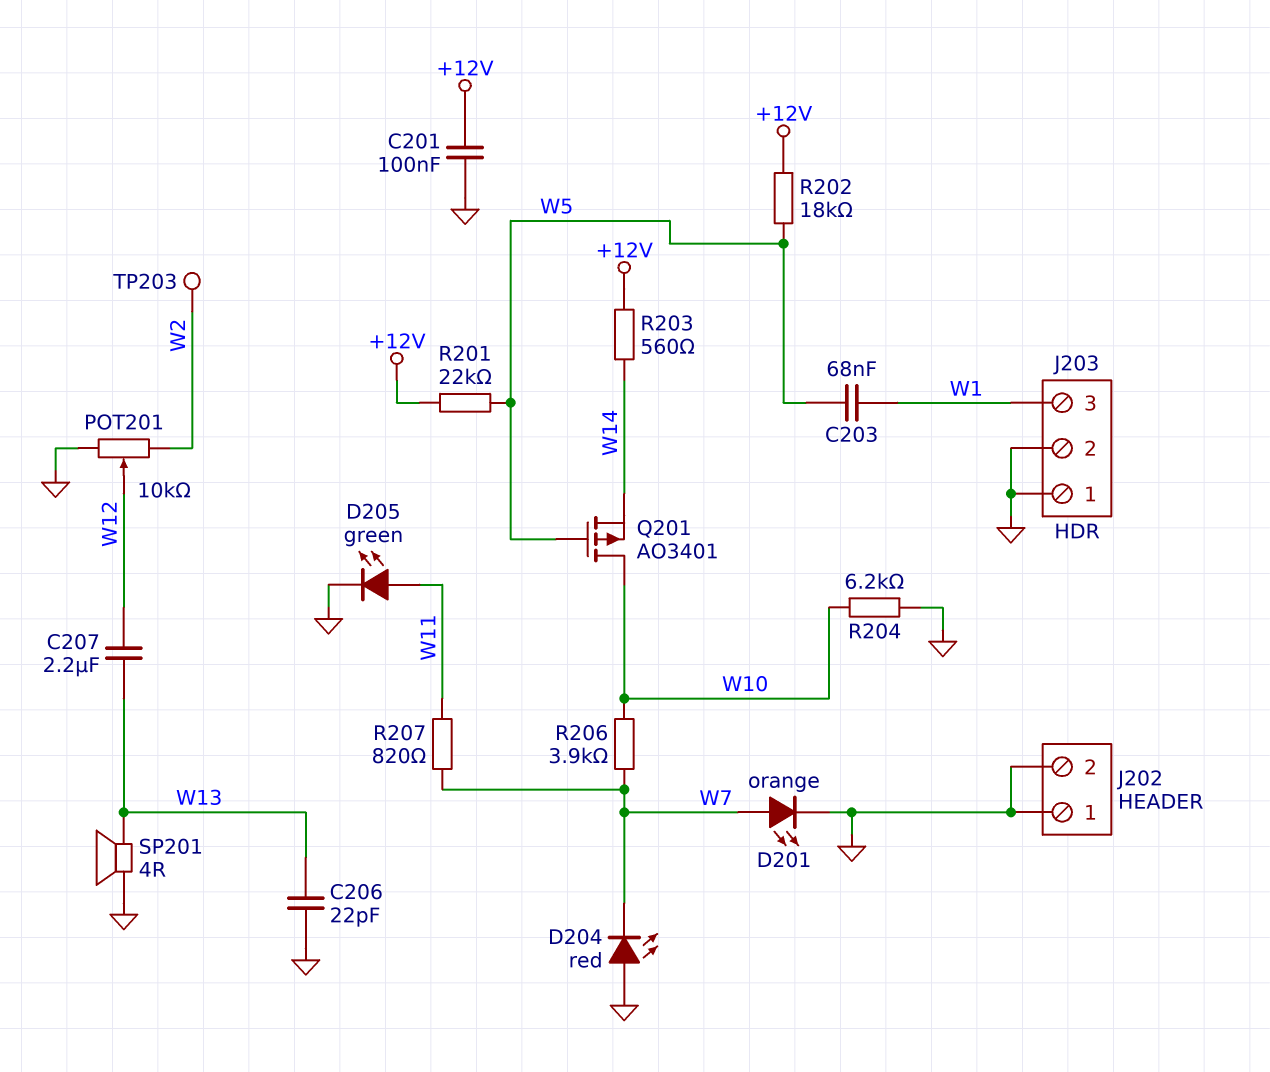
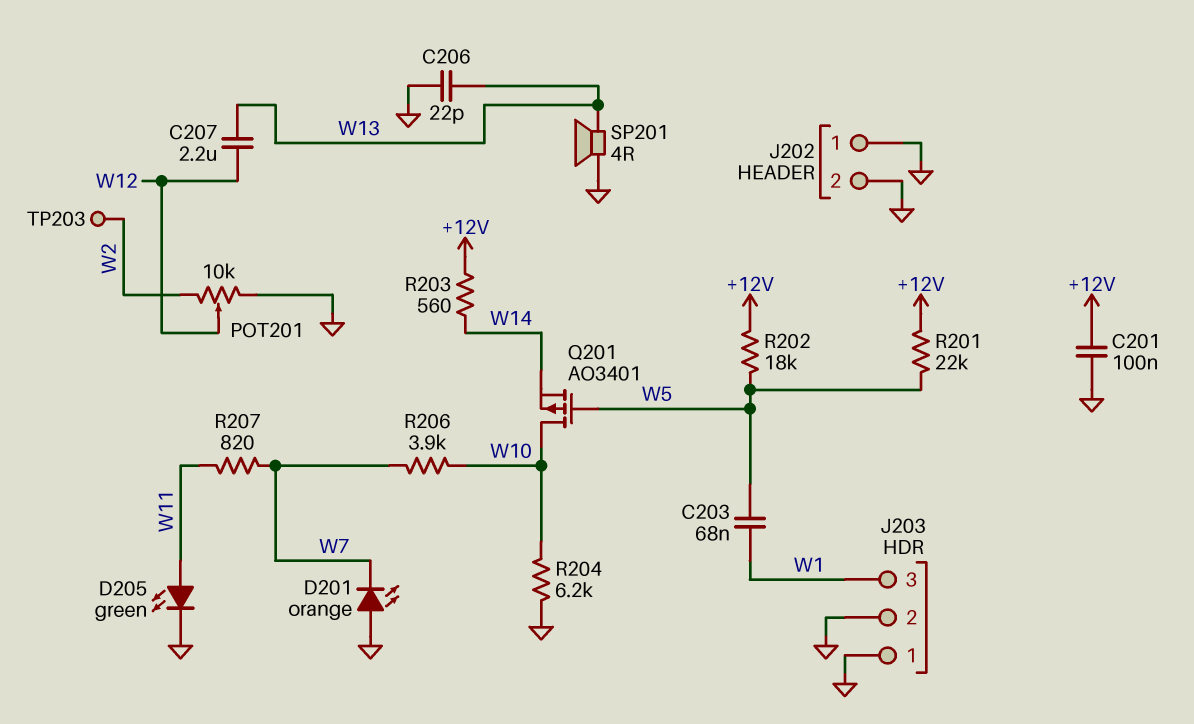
D201: LED orange (A W7, K GND) -> LED orange (A GND, K W7)
D204: LED red (A GND, K W7) -> none

